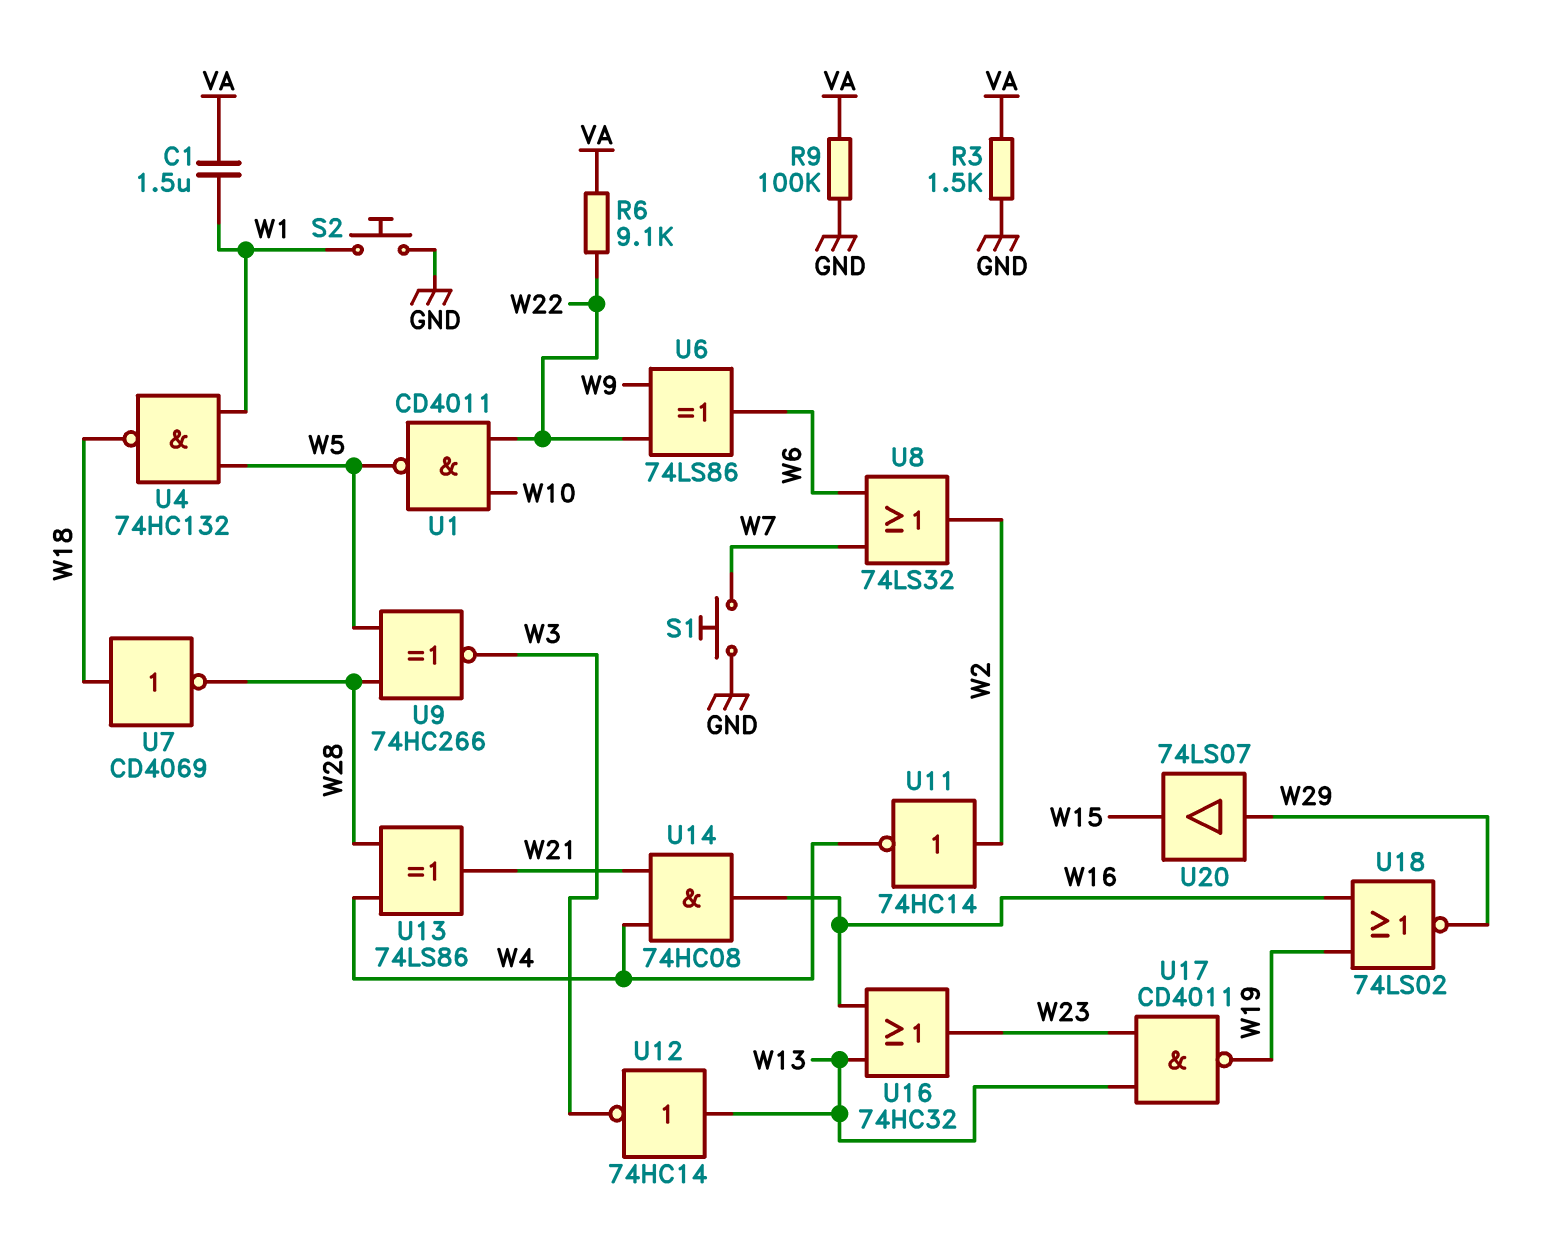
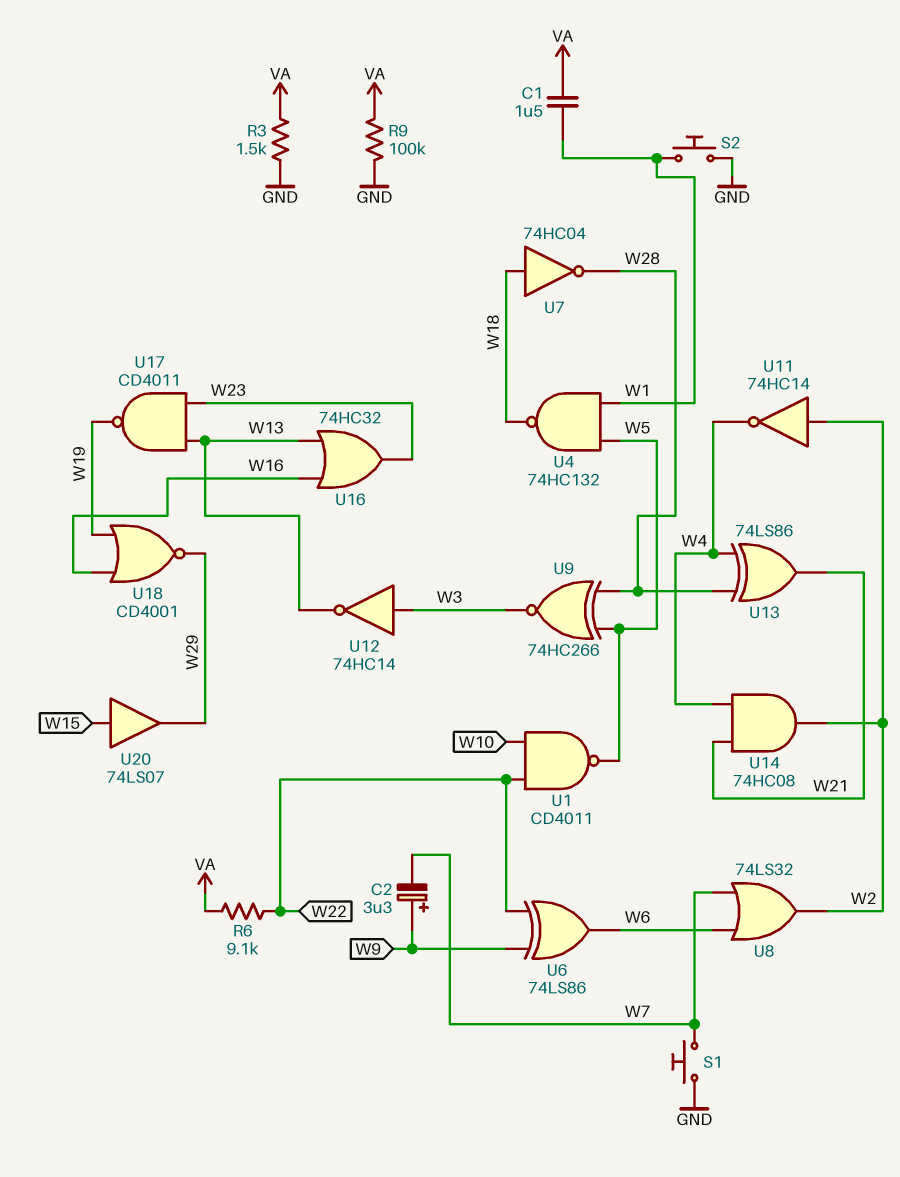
C2: none -> 3.3uF (plus W9, minus W7)
U7: NOT CD4069 (in W18, out W28) -> NOT 74HC04 (in W18, out W28)
U12: NOT 74HC14 (in W13, out W3) -> NOT 74HC14 (in W3, out W13)
U14: AND 74HC08 (in W4, in W21, out W16) -> AND 74HC08 (in W4, in W21, out W2)
U18: NOR 74LS02 (in W16, in W19, out W29) -> NOR CD4001 (in W16, in W19, out W29)
U20: buffer 74LS07 (in W29, out W15) -> buffer 74LS07 (in W15, out W29)

